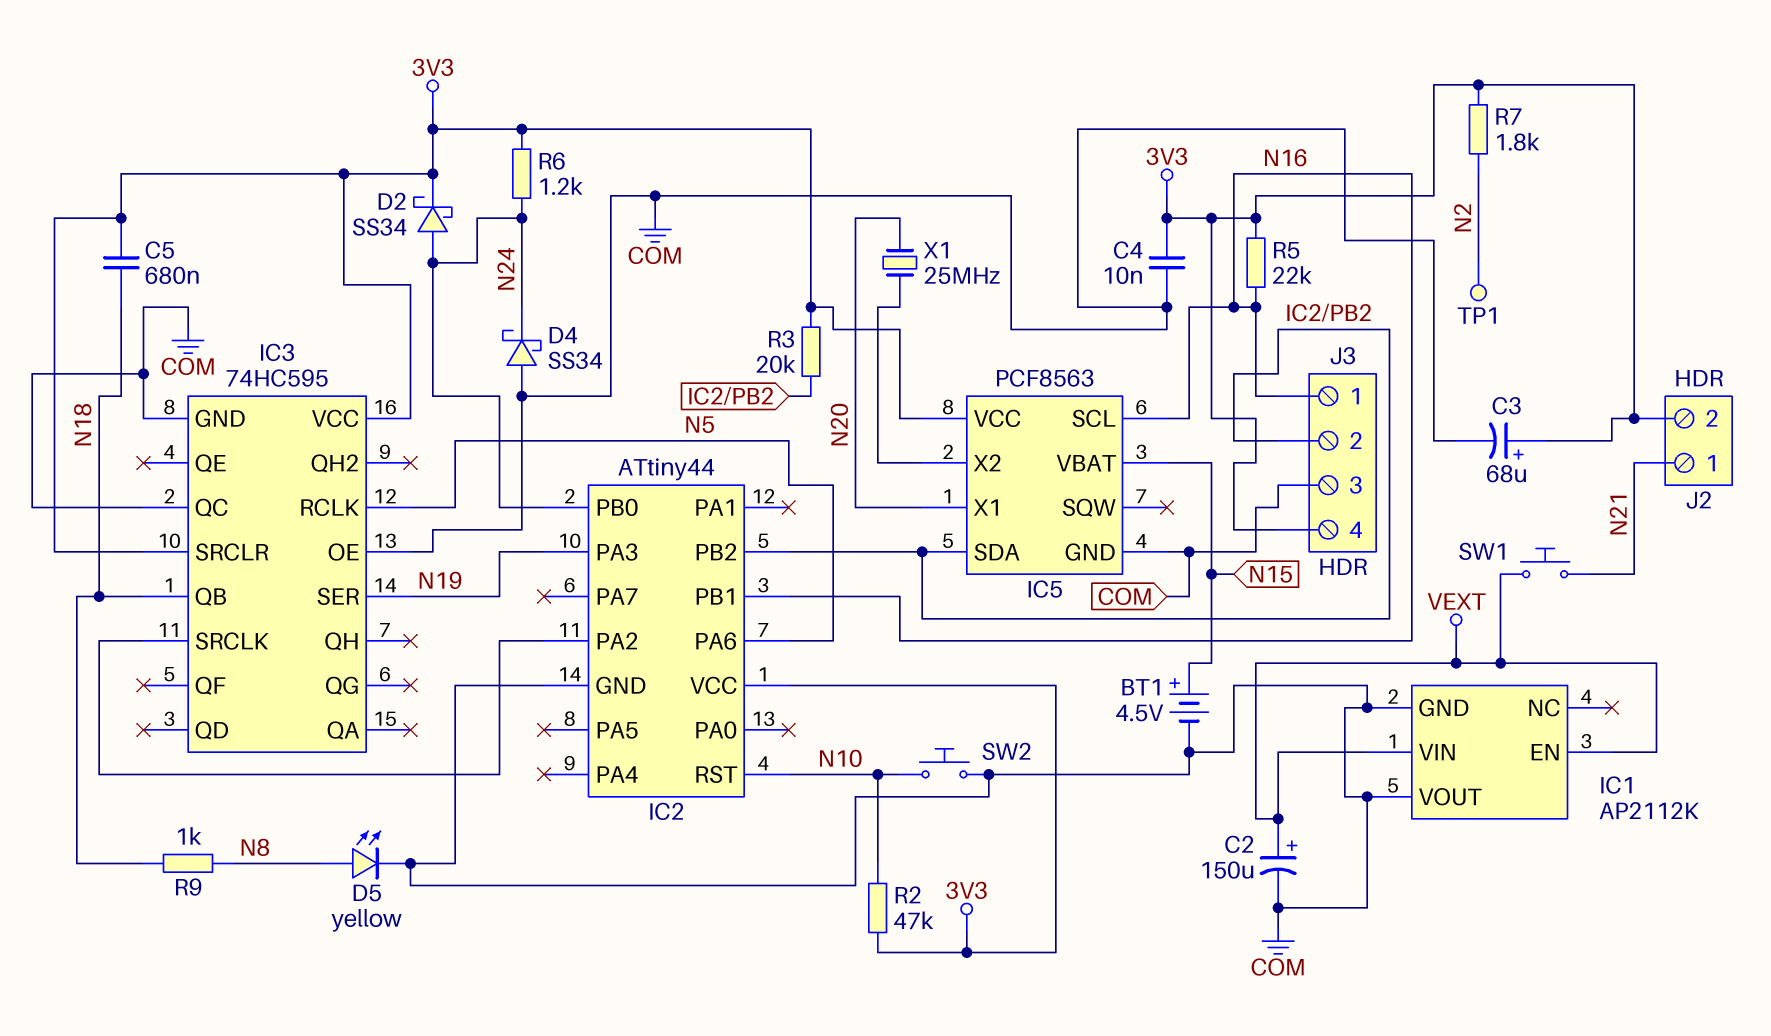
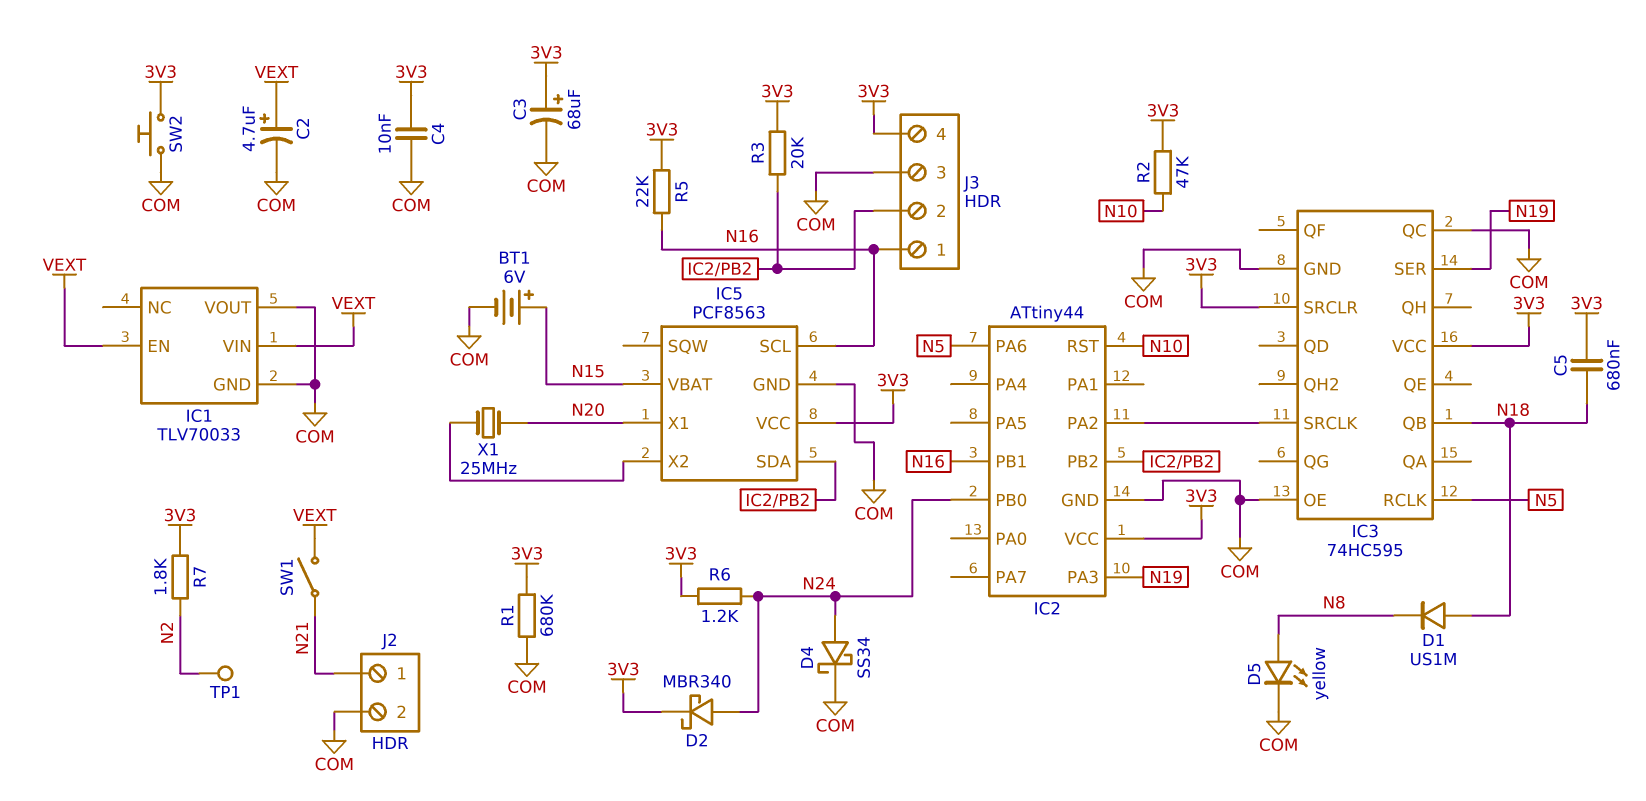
BT1: 4.5V (plus N15, minus COM) -> 6V (plus N15, minus COM)
C2: 150uF (plus VEXT, minus COM) -> 4.7uF (plus VEXT, minus COM)
D1: none -> diode US1M (A N18, K N8)
D2: schottky SS34 (A N24, K 3V3) -> schottky MBR340 (A N24, K 3V3)
D4: schottky SS34 (A COM, K N24) -> schottky SS34 (A N24, K COM)
IC1: AP2112K -> TLV70033
J2 pin 2: 3V3 -> COM
R1: none -> 680k (3V3, COM)
R9: 1k (N8, N18) -> none
SW1: button (N21, VEXT) -> switch (N21, VEXT)
SW2: button (COM, N10) -> button (3V3, COM)

